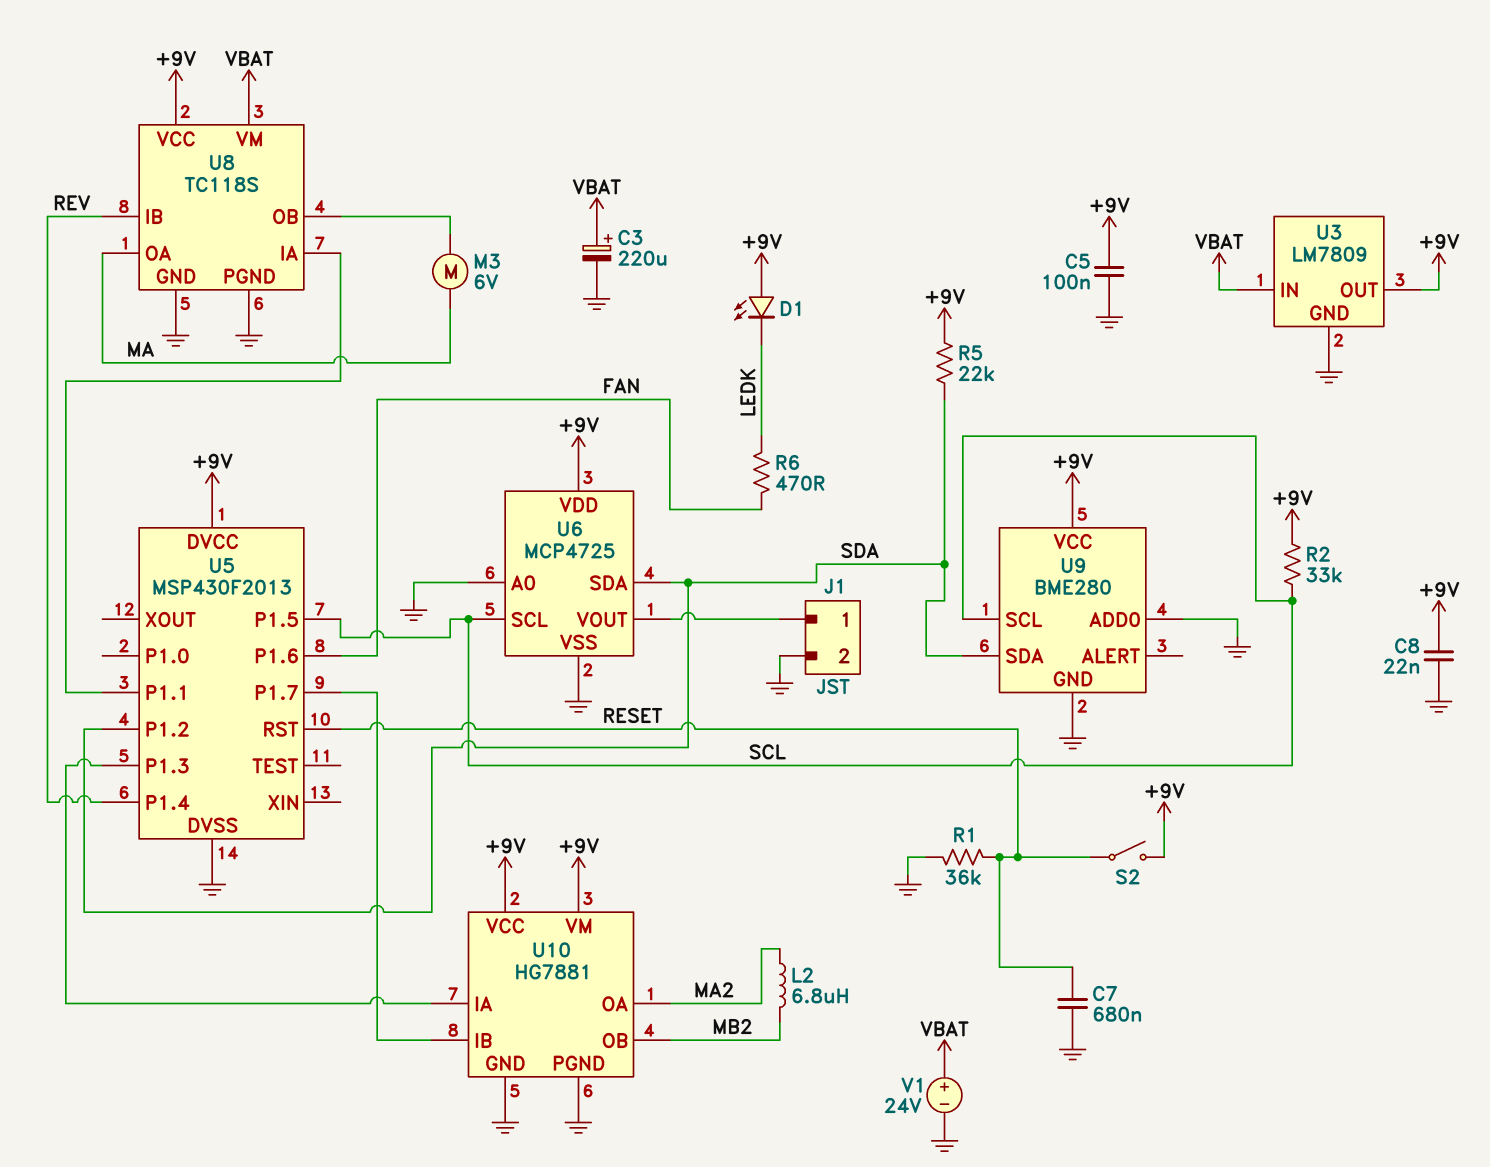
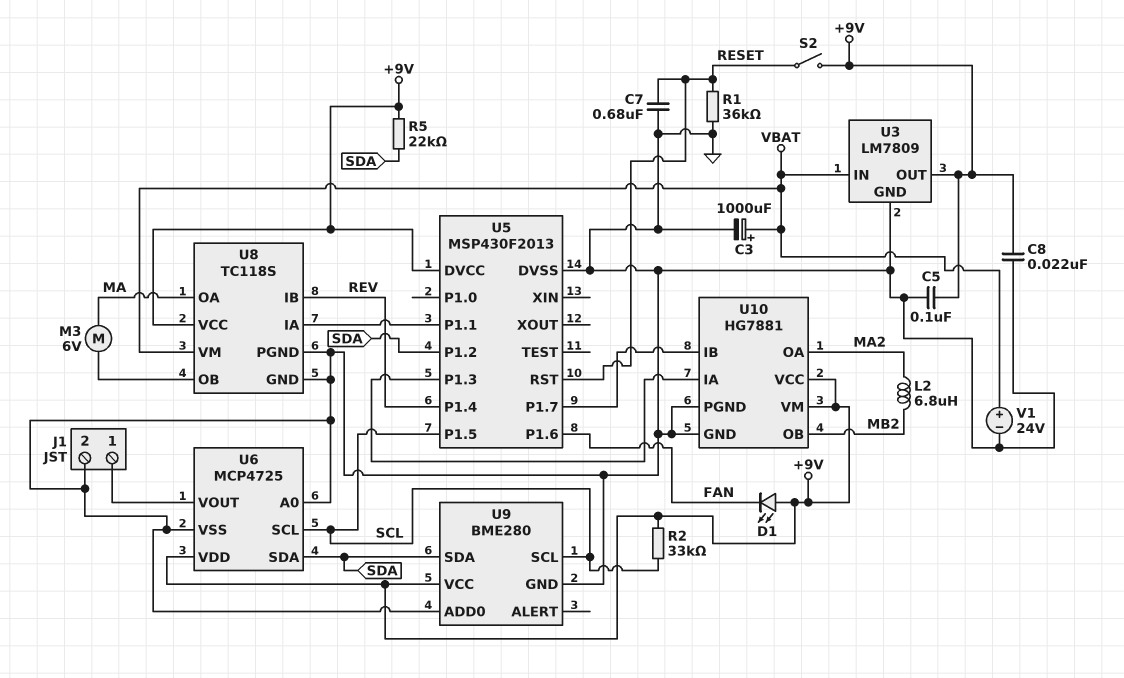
C3: 220uF (plus VBAT, minus GND) -> 1000uF (plus VBAT, minus GND)
D1: LED (A +9V, K LEDK) -> LED (A +9V, K FAN)
R6: 470 (FAN, LEDK) -> none

